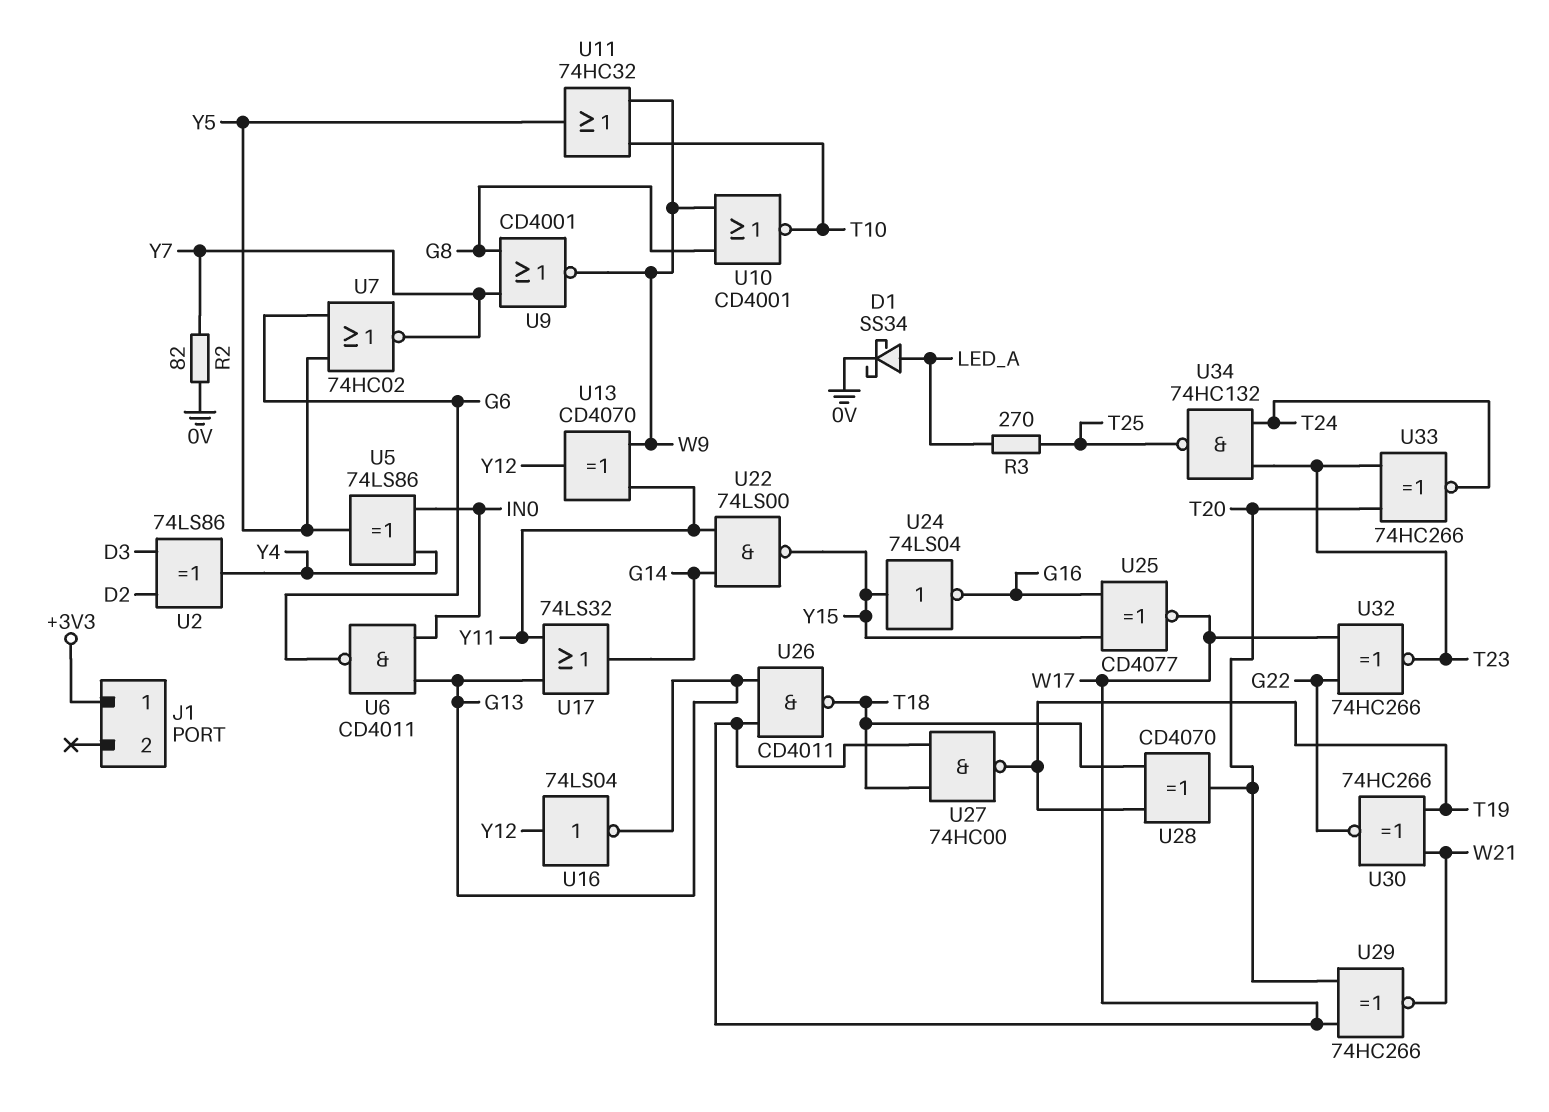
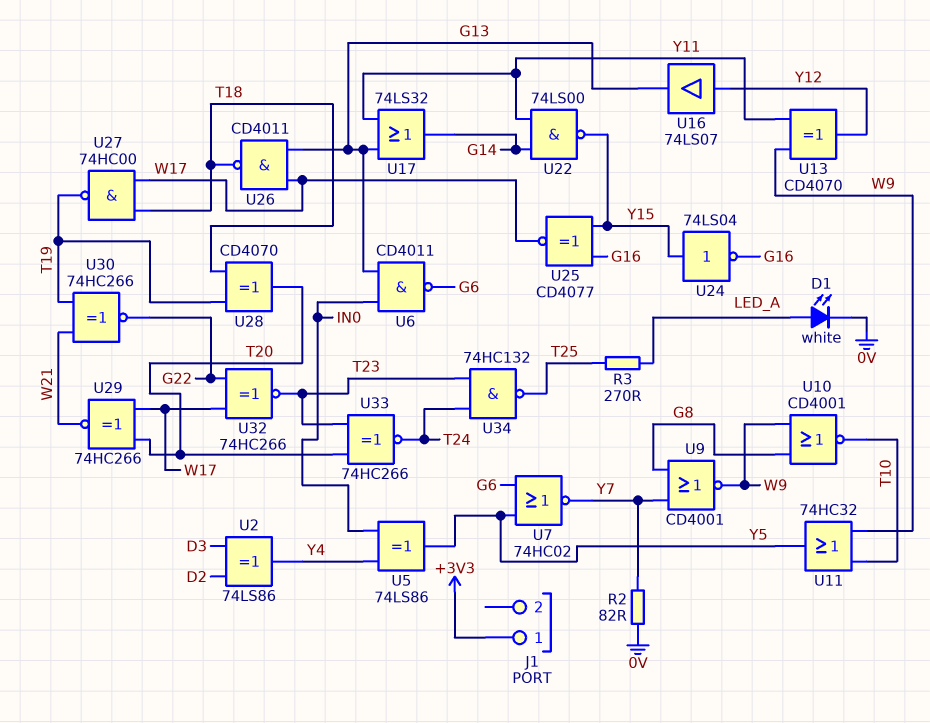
D1: schottky SS34 (A LED_A, K 0V) -> LED white (A LED_A, K 0V)
U16: NOT 74LS04 (in Y12, out G13) -> buffer 74LS07 (in Y12, out G13)

